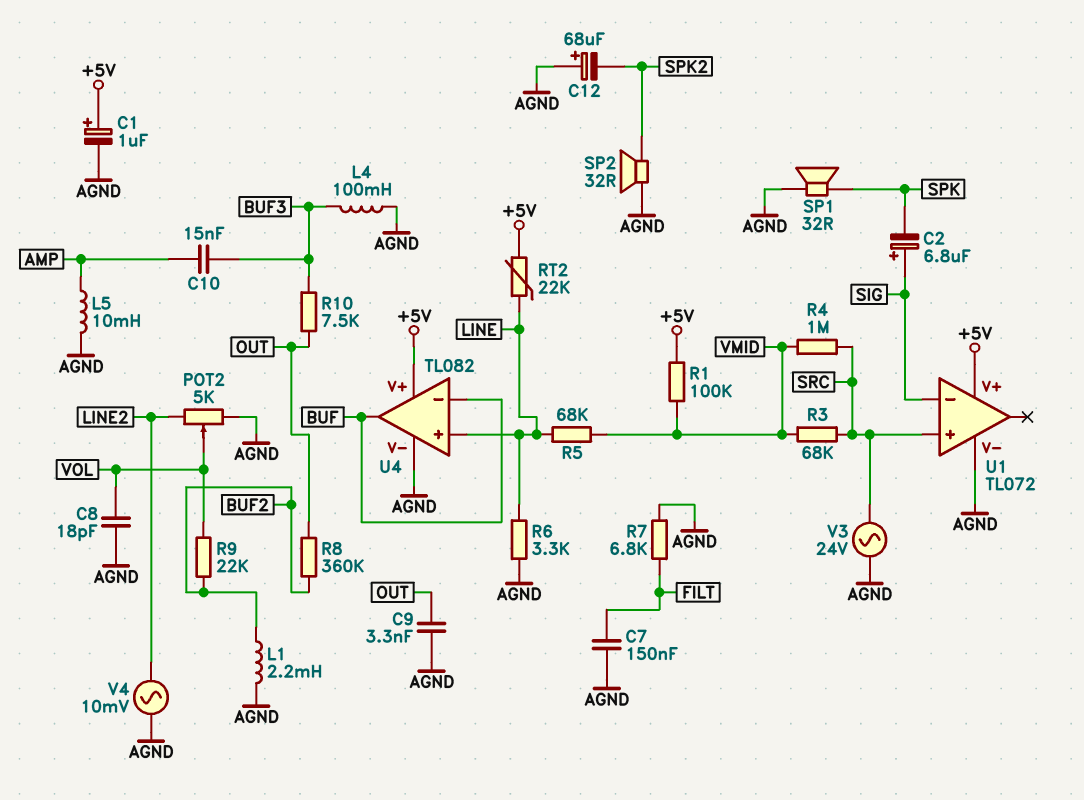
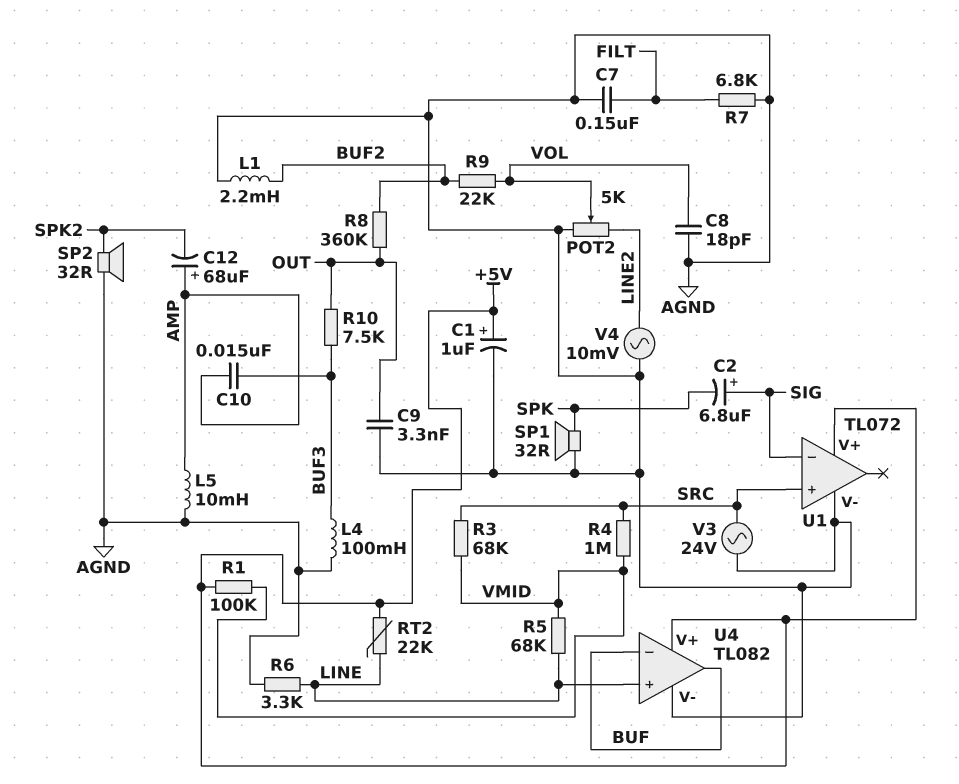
C12: 68uF (plus AGND, minus SPK2) -> 68uF (plus AMP, minus SPK2)

